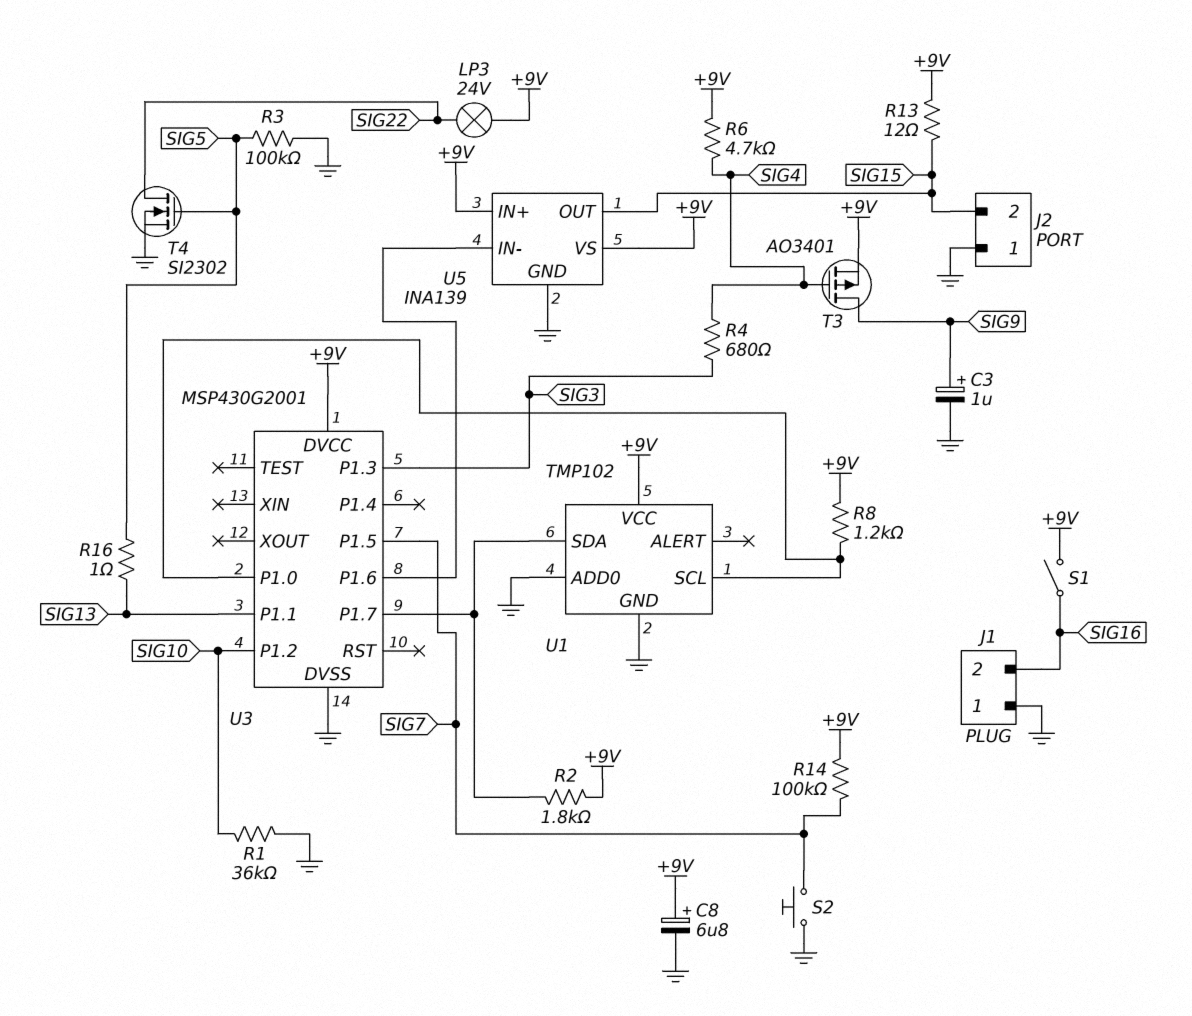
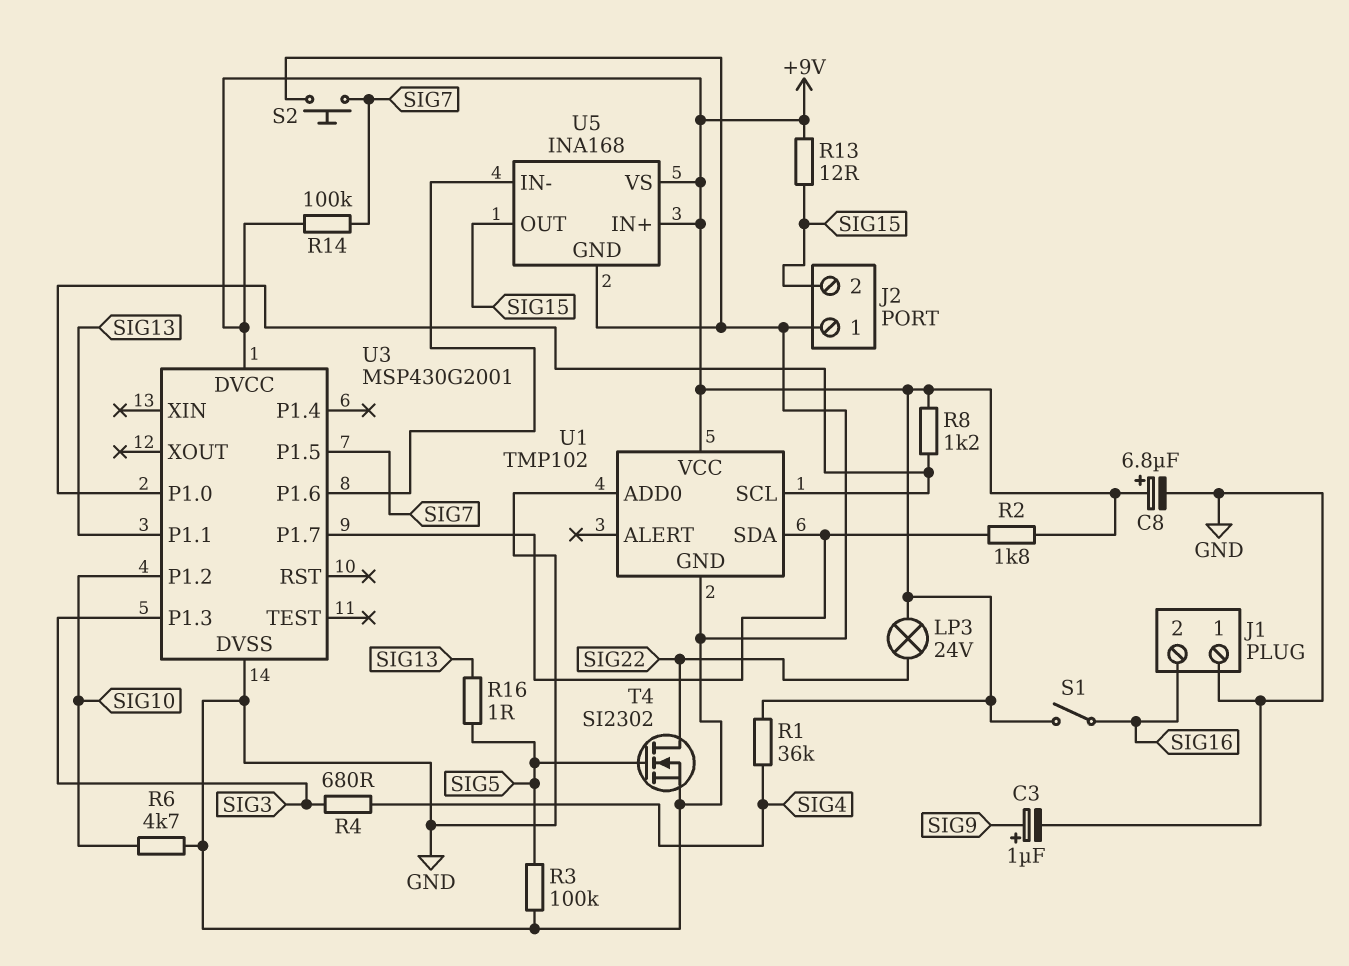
R1: 36k (GND, SIG10) -> 36k (+9V, SIG4)
R6: 4.7k (+9V, SIG4) -> 4.7k (GND, SIG10)
T3: PMOS AO3401 (G SIG4, D SIG9, S +9V) -> none
U5: INA139 -> INA168

